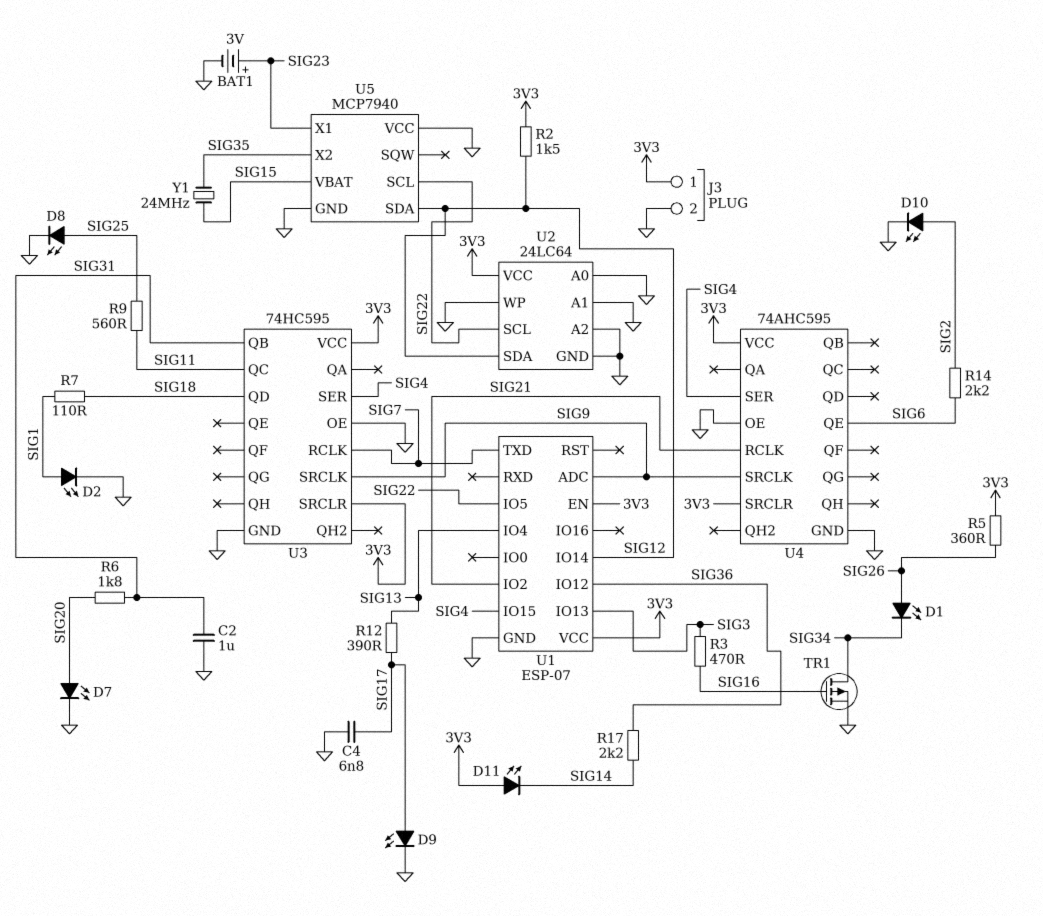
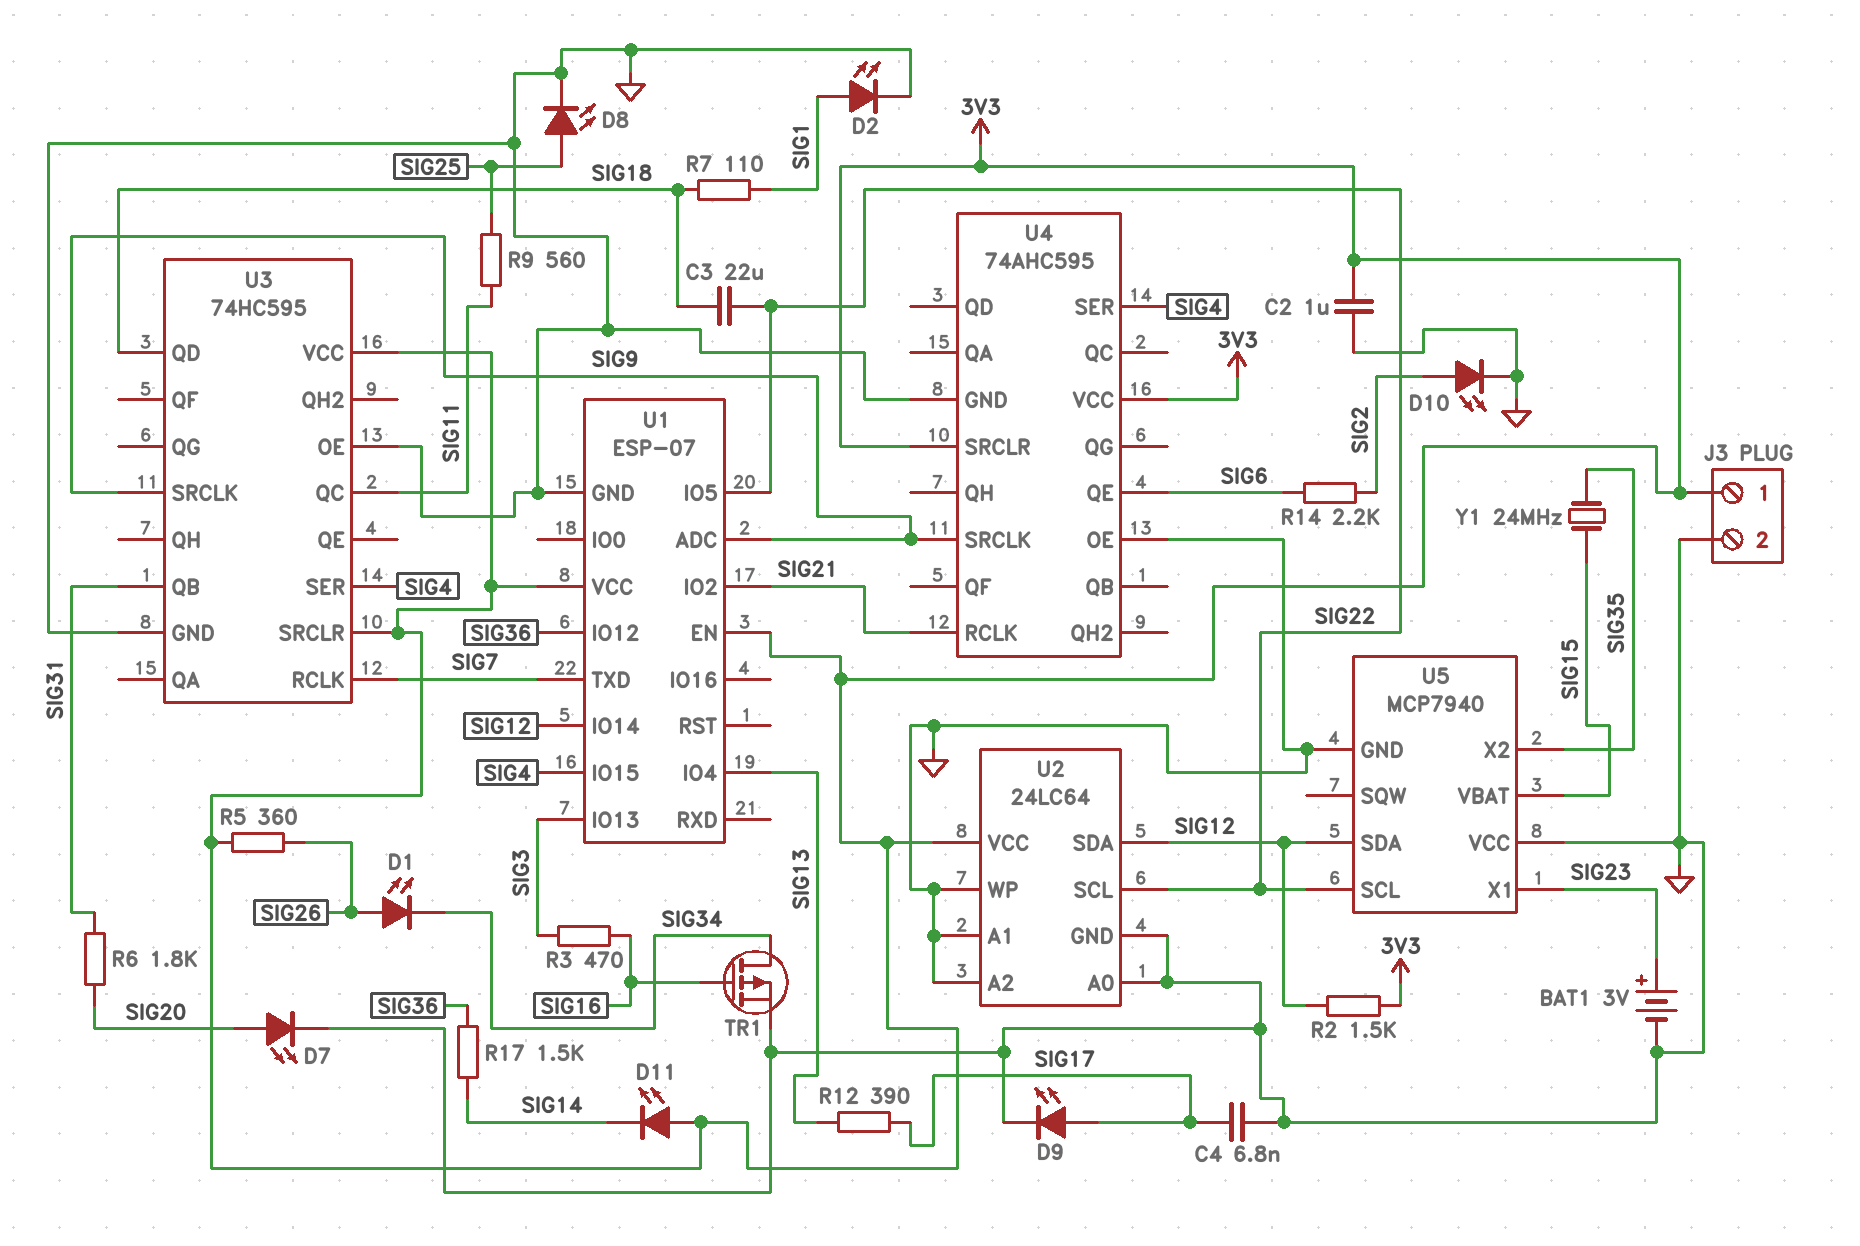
C2: 1uF (GND, SIG31) -> 1uF (3V3, GND)
C3: none -> 22uF (SIG18, SIG22)
R17: 2.2k (SIG14, SIG36) -> 1.5k (SIG14, SIG36)

